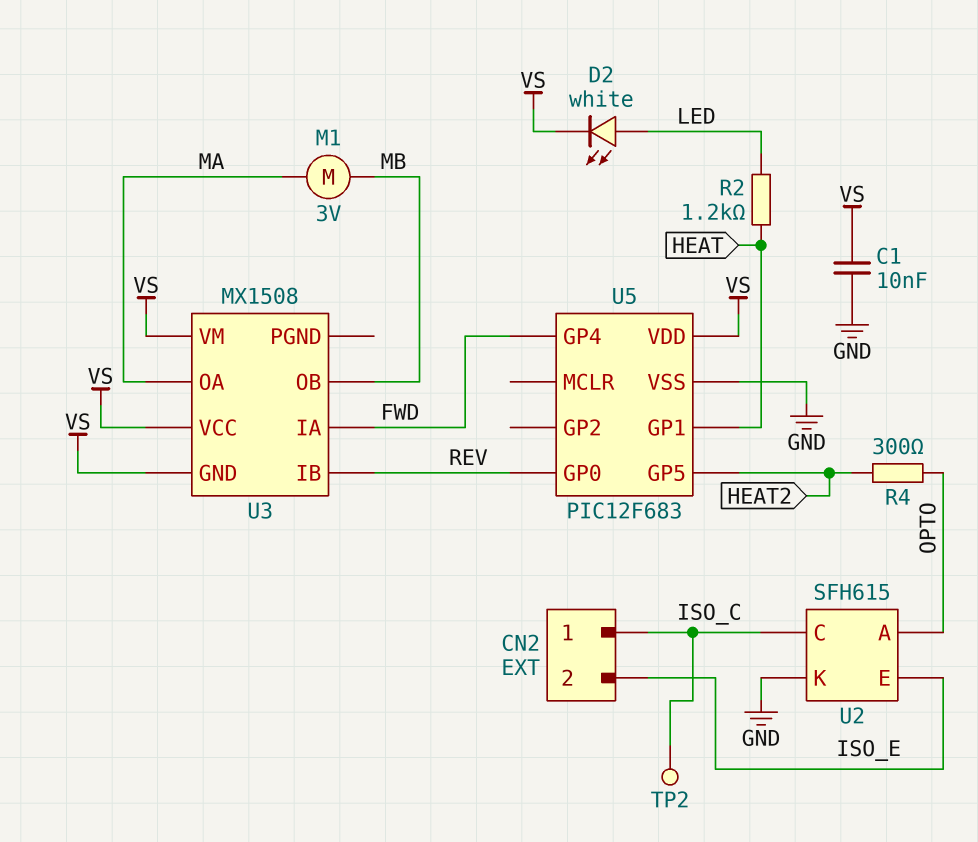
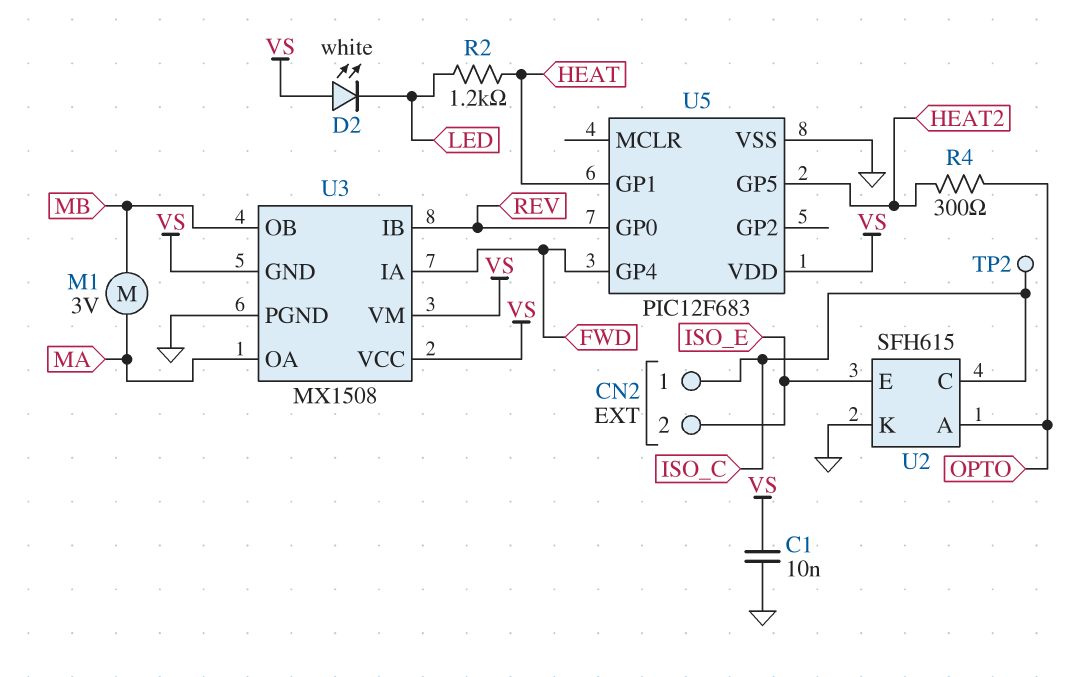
D2: LED white (A LED, K VS) -> LED white (A VS, K LED)
U3 pin PGND: none -> GND

